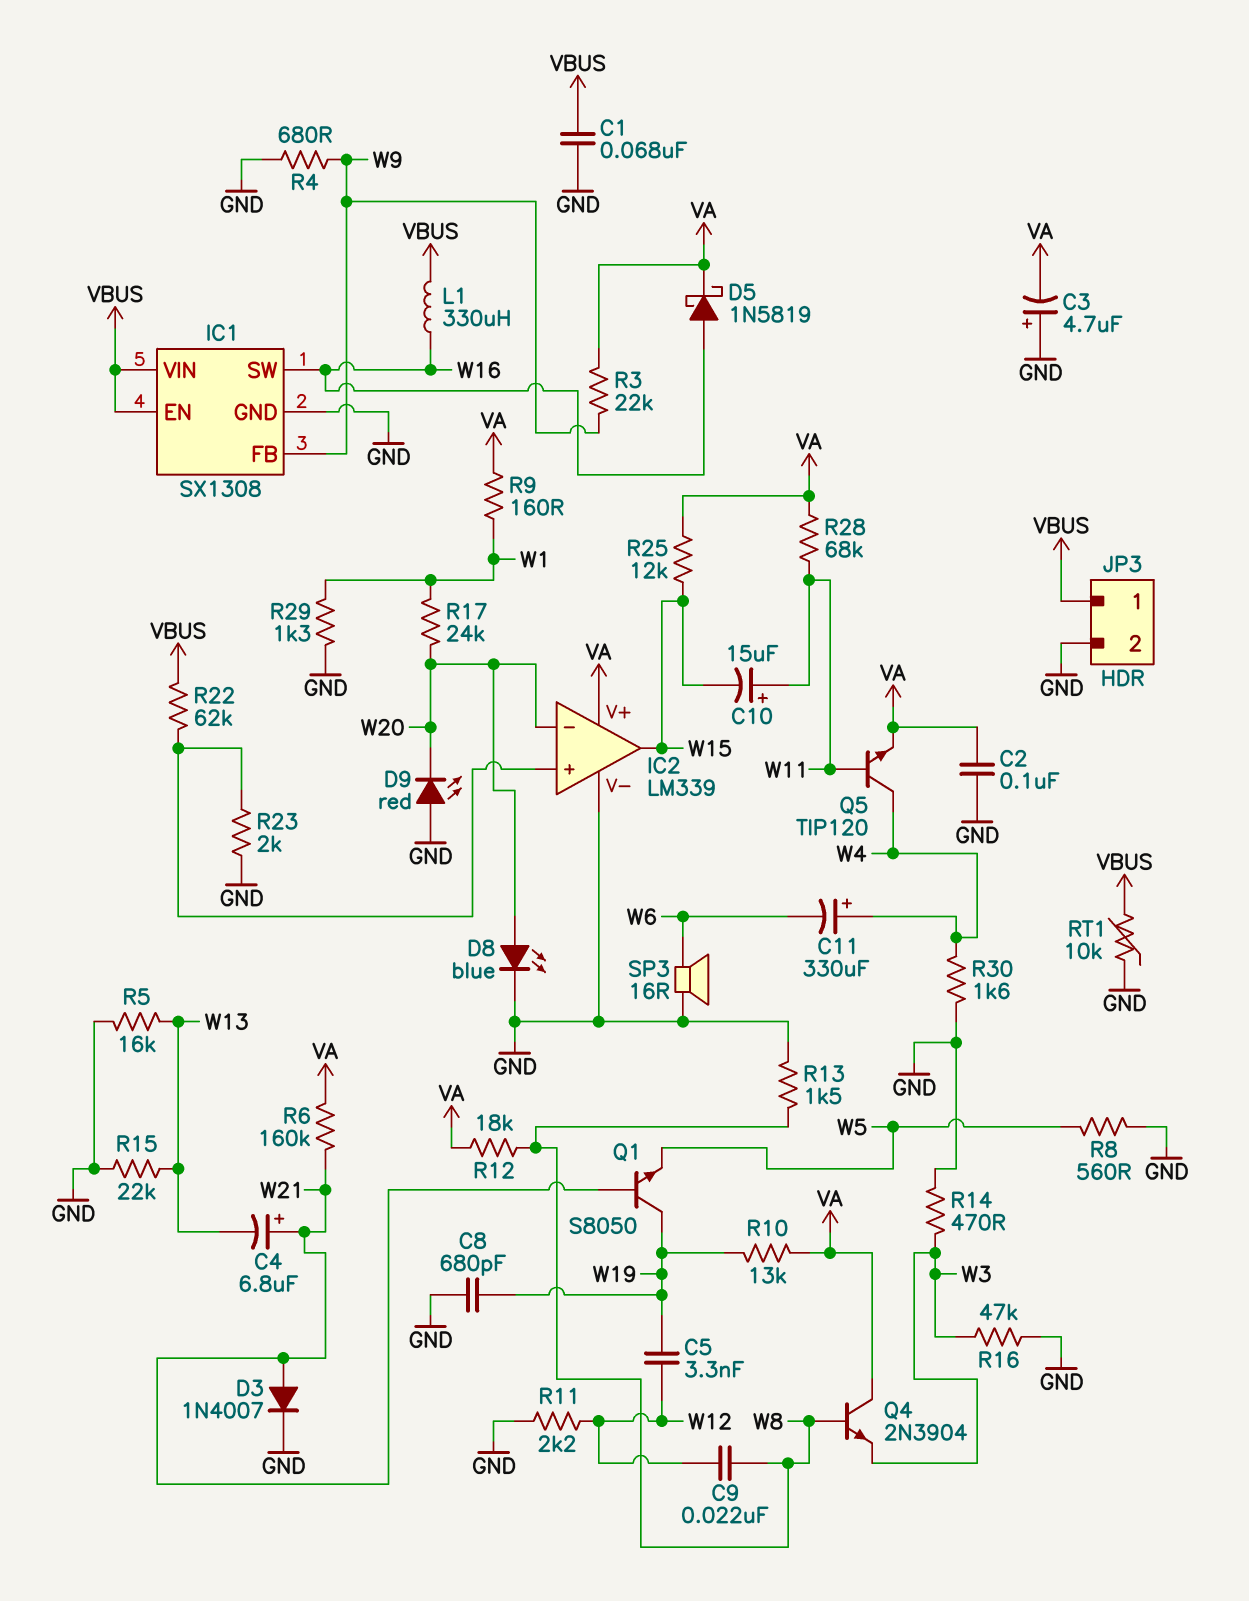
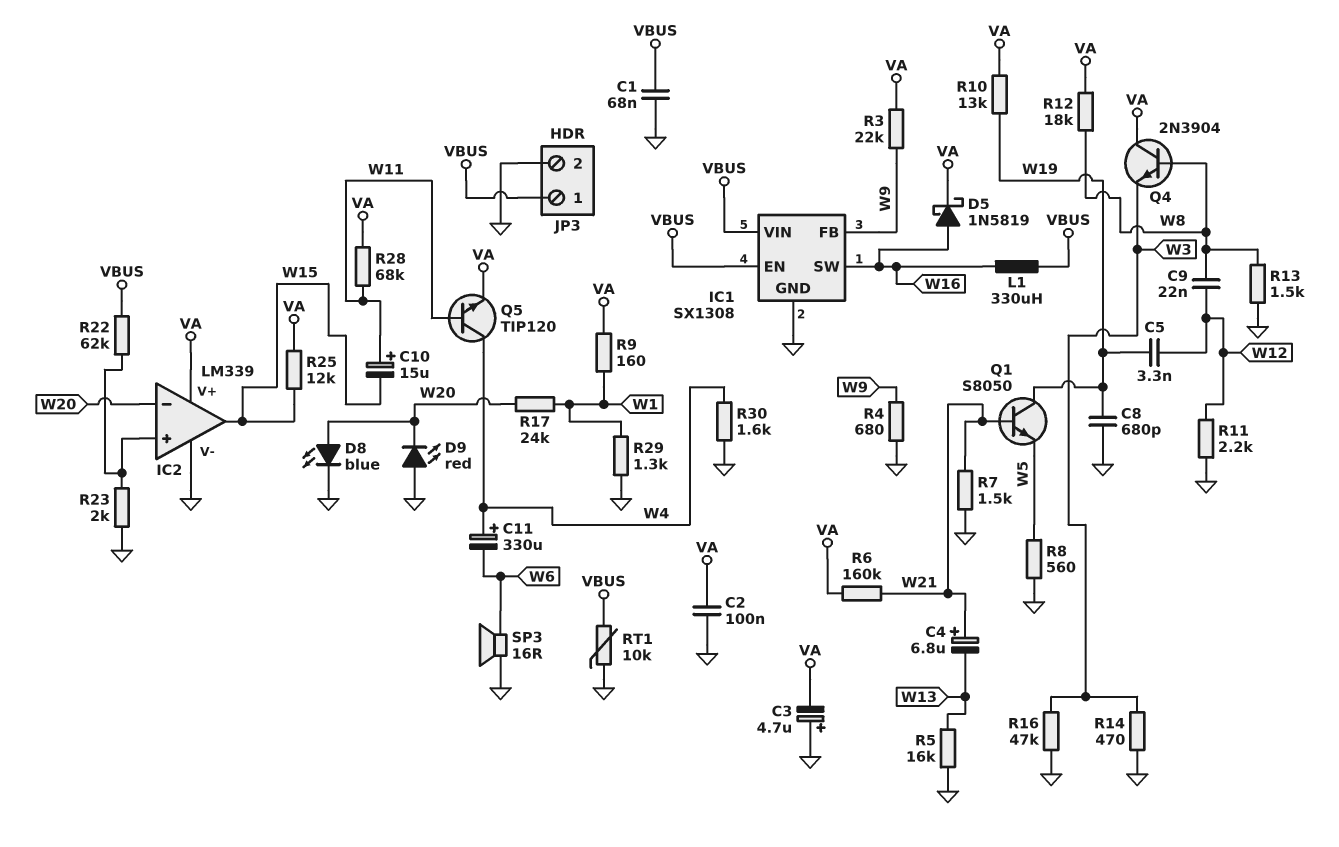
D3: diode 1N4007 (A W21, K GND) -> none
R7: none -> 1.5k (GND, W21)
R15: 22k (GND, W13) -> none

